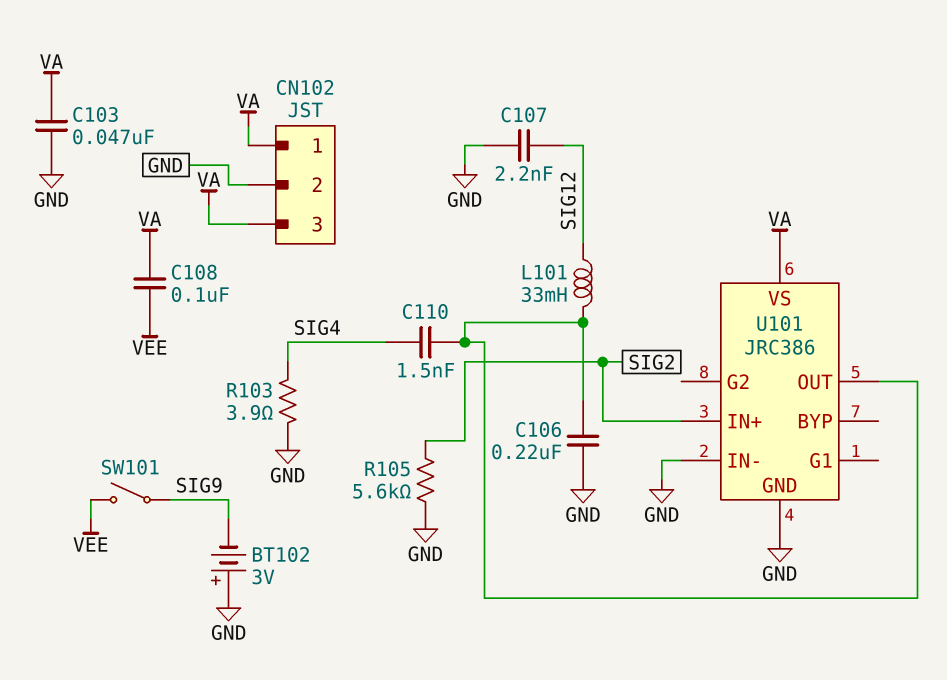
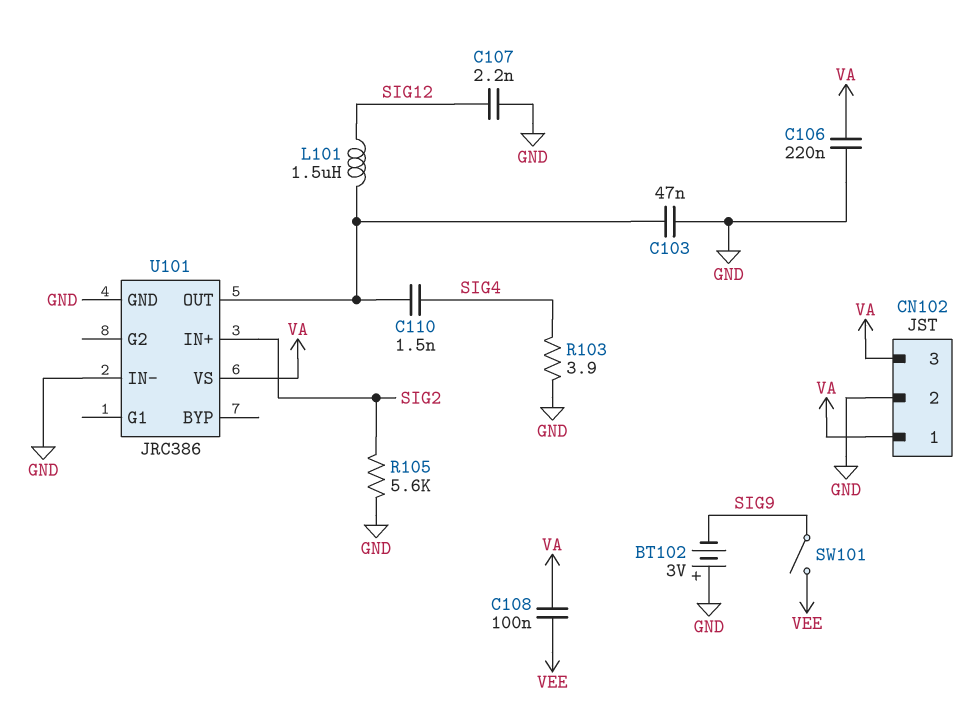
C103: 47nF (GND, VA) -> 47nF (GND, U101/OUT)
C106: 220nF (GND, U101/OUT) -> 220nF (GND, VA)
L101: 33mH (SIG12, U101/OUT) -> 1.5uH (SIG12, U101/OUT)

